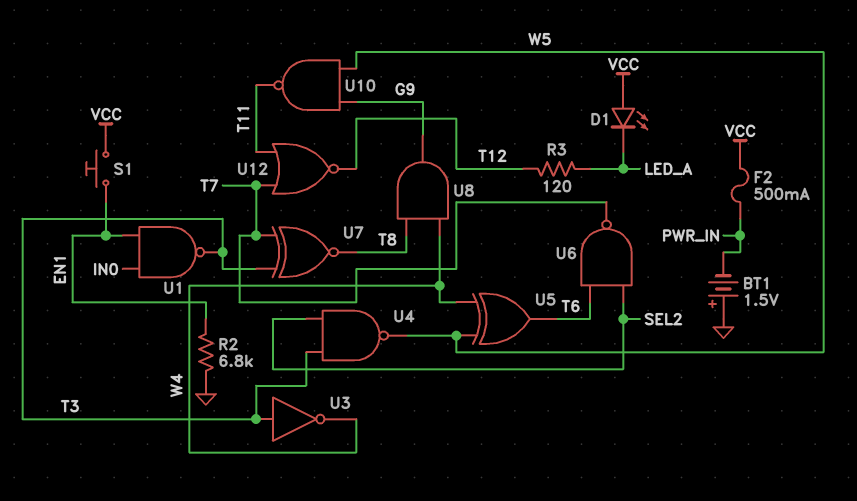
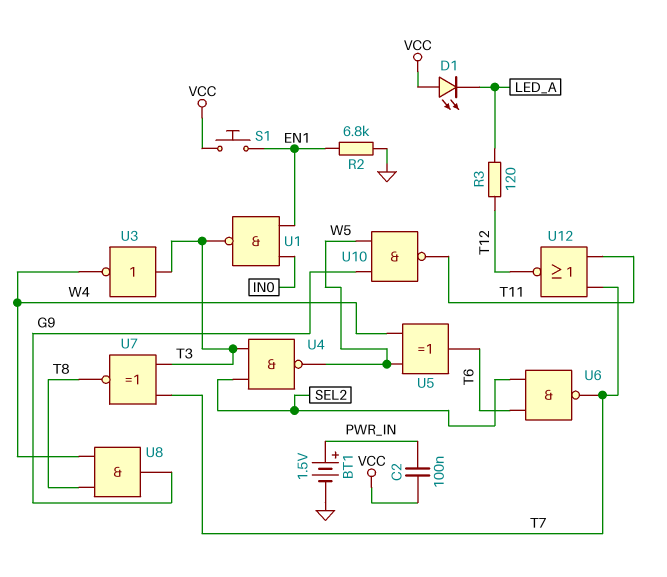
BT1: 1.5V (plus GND, minus PWR_IN) -> 1.5V (plus PWR_IN, minus GND)
C2: none -> 100nF (PWR_IN, VCC)
F2: 500mA (PWR_IN, VCC) -> none

